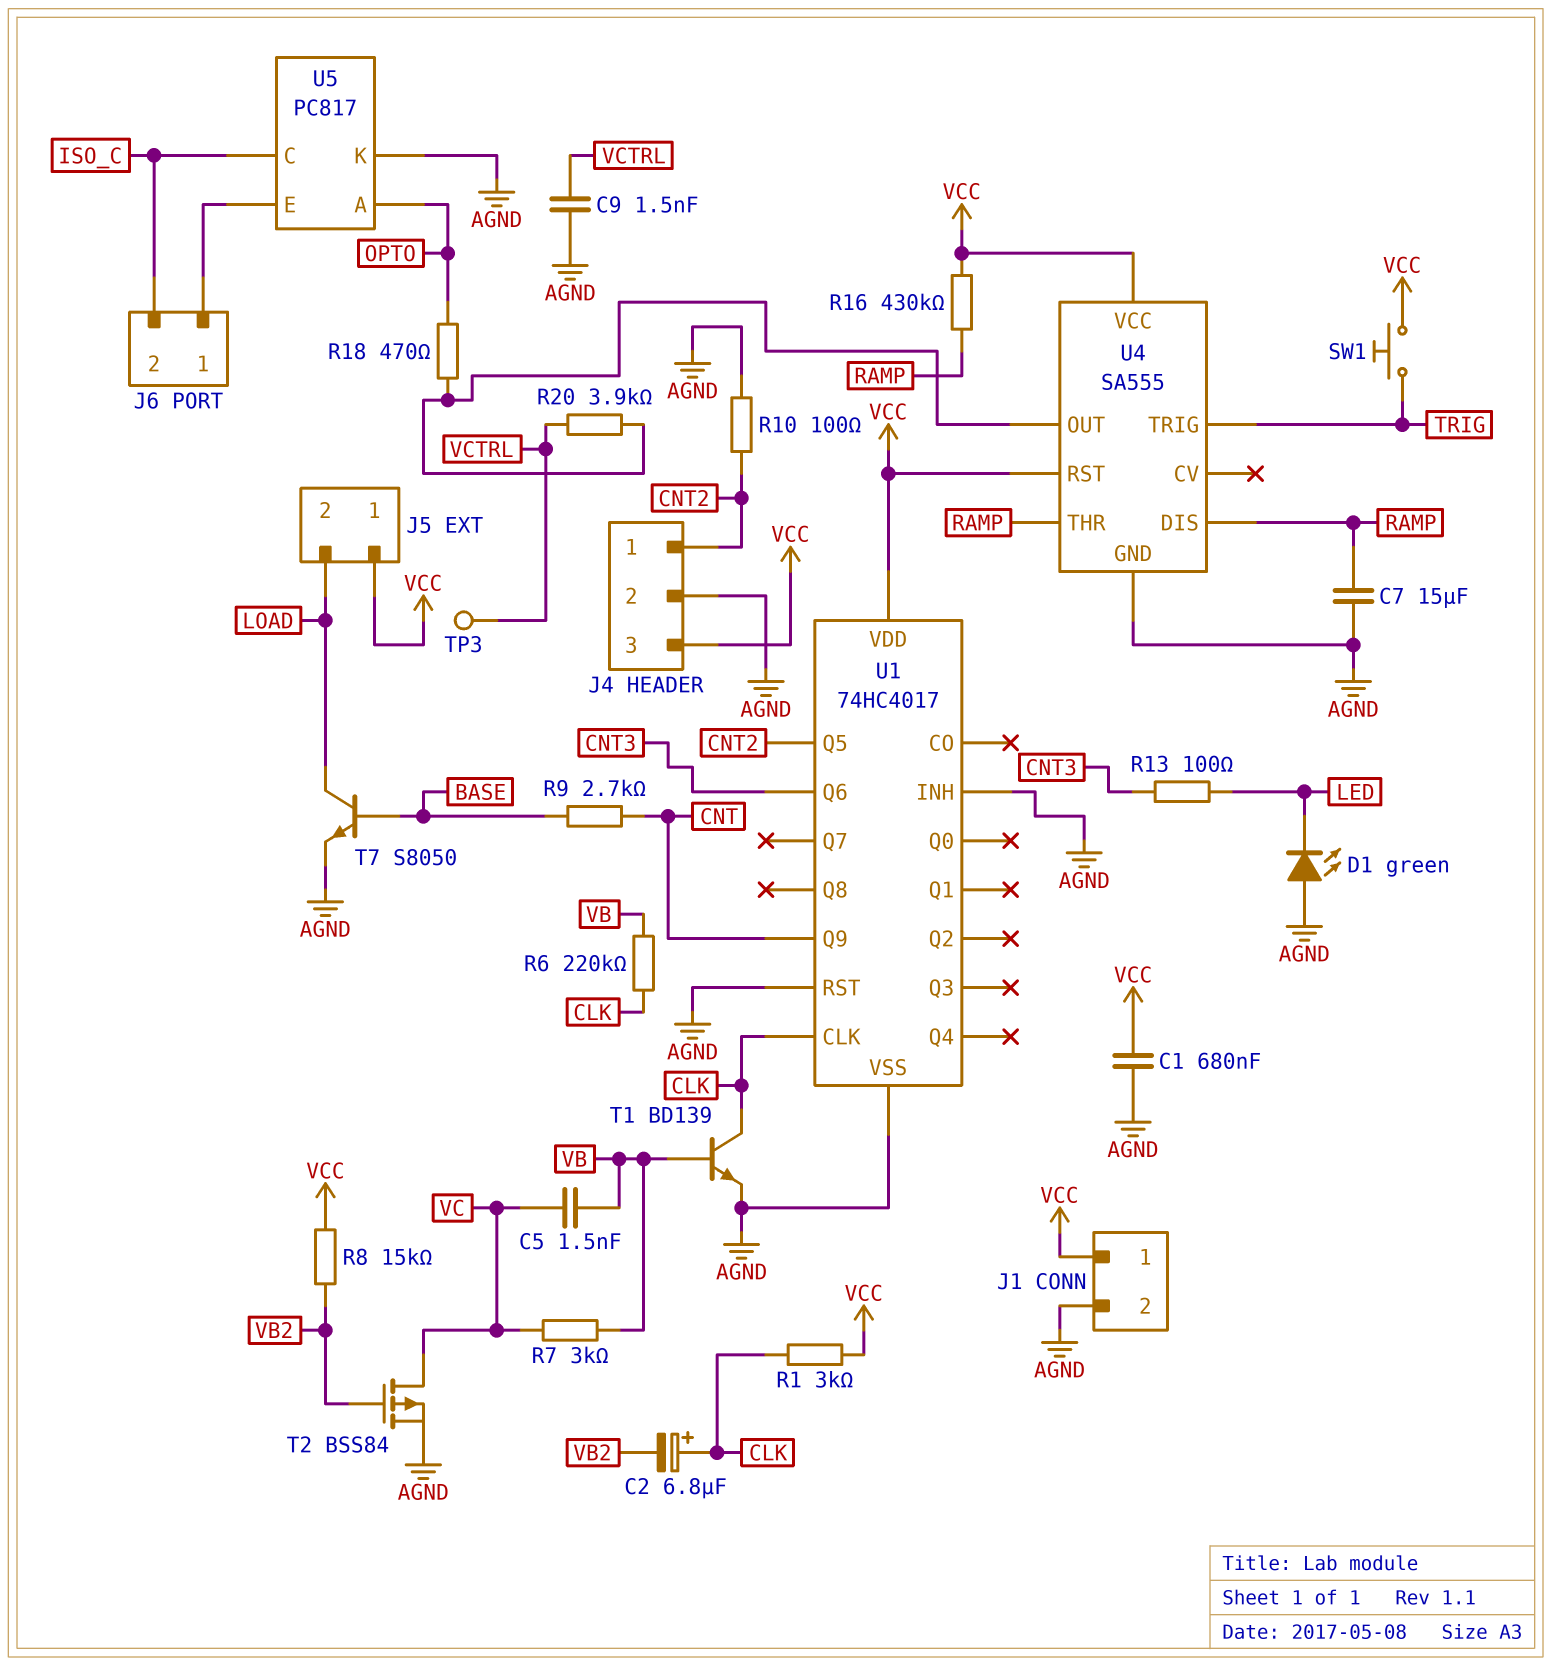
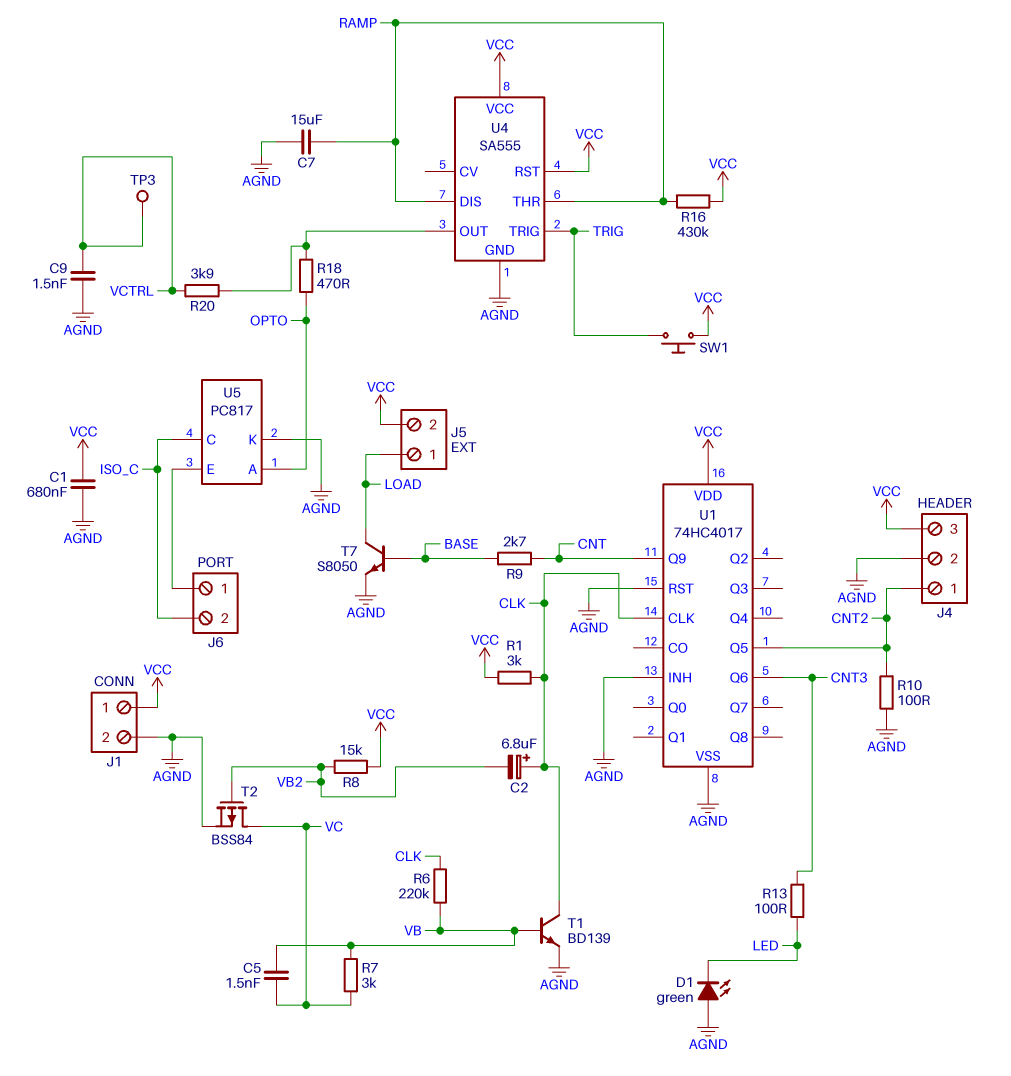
J5 pin 1: VCC -> LOAD
J5 pin 2: LOAD -> VCC

